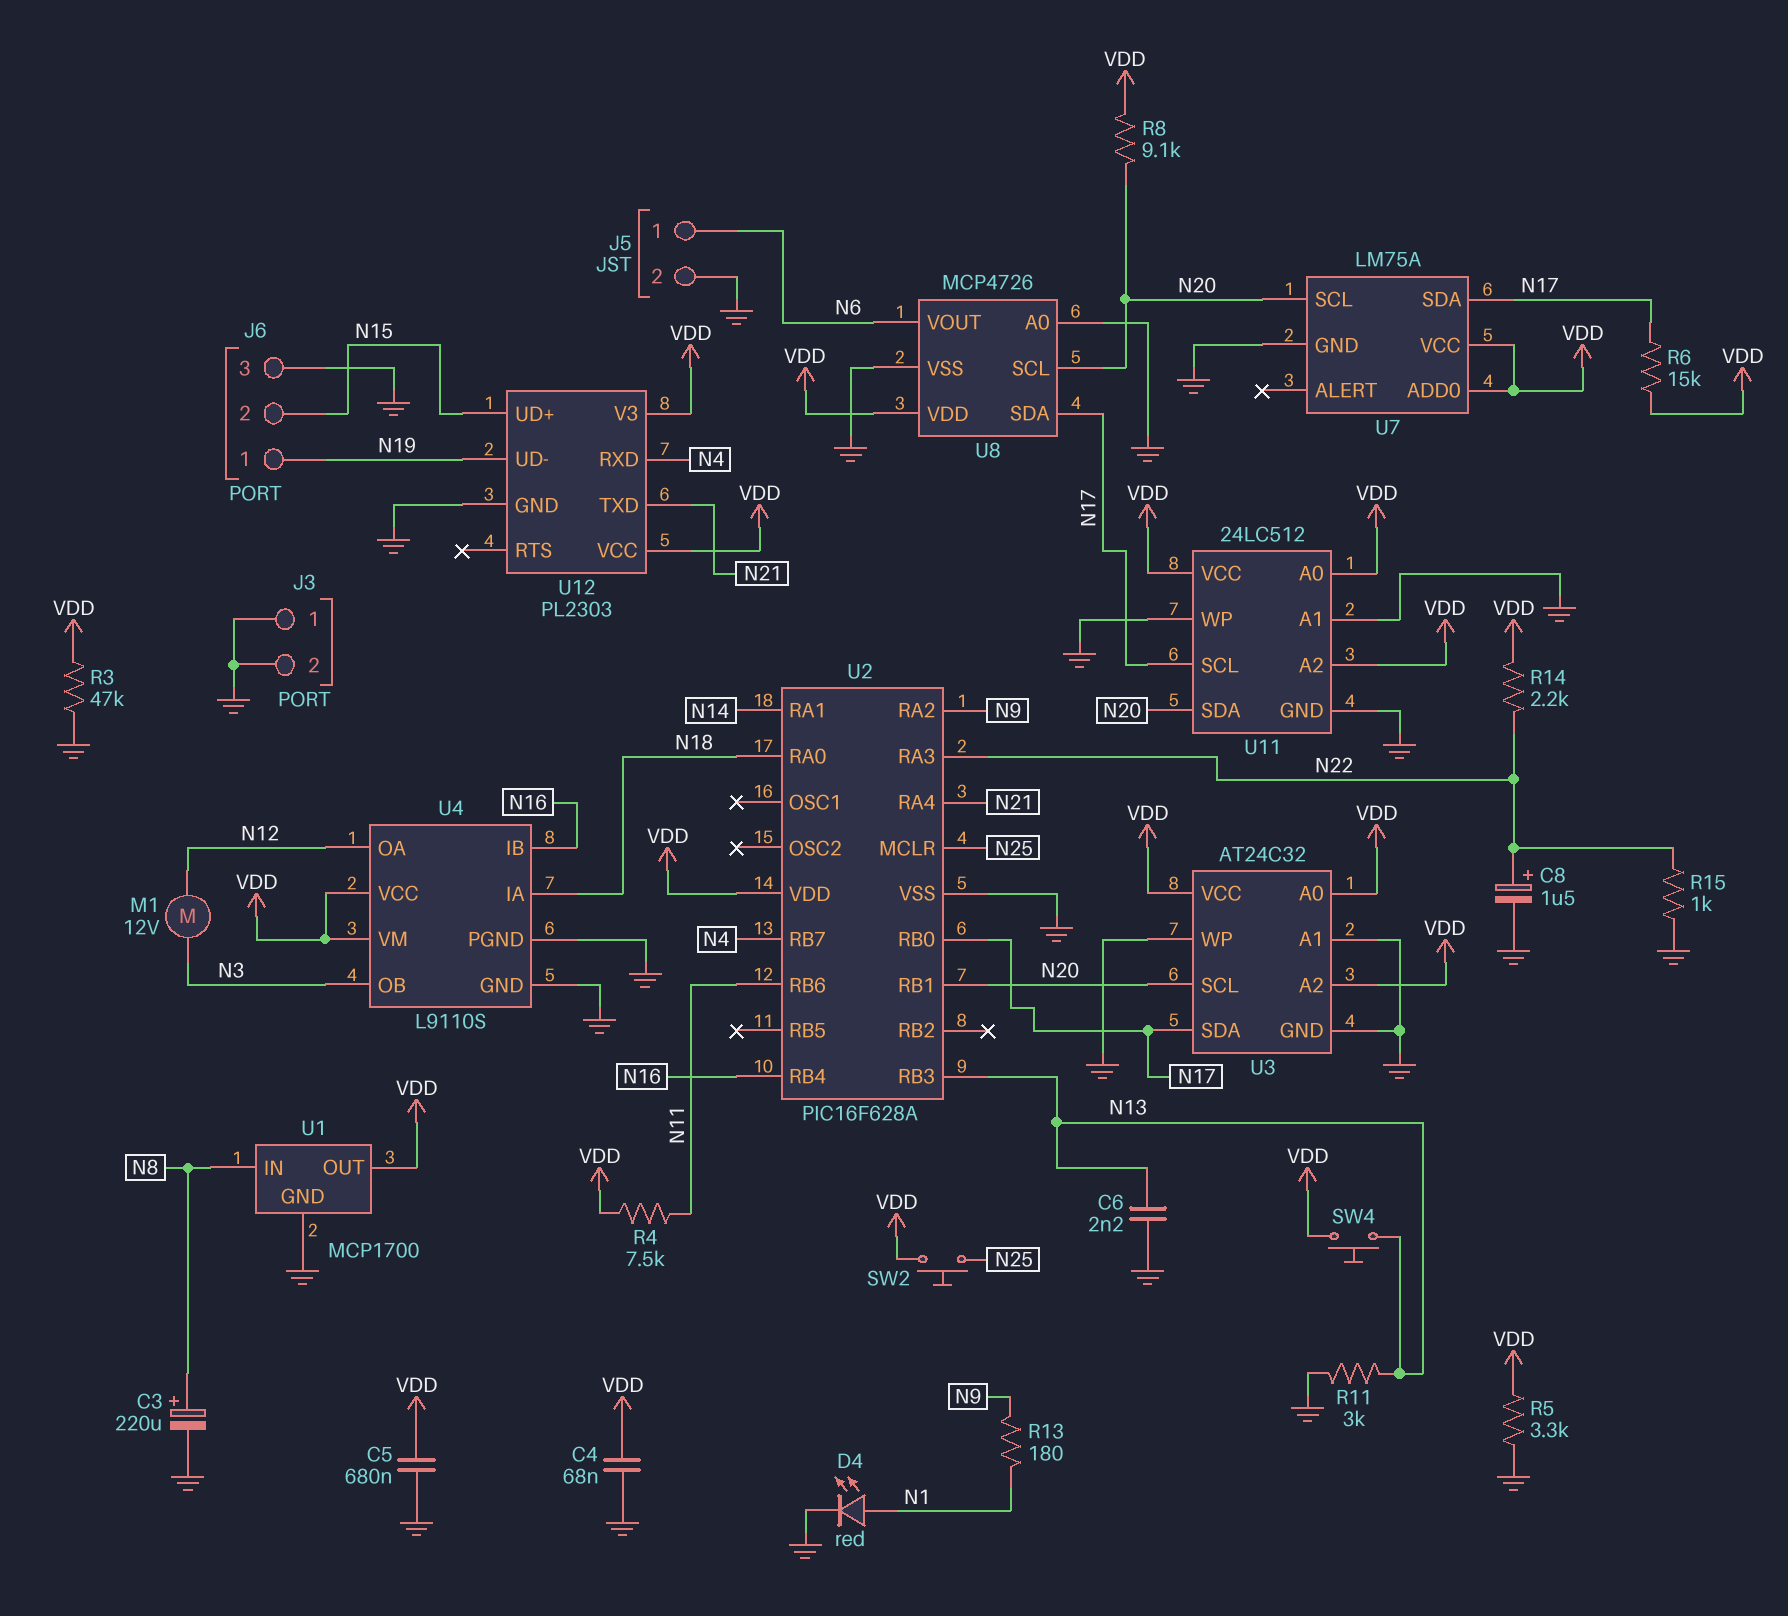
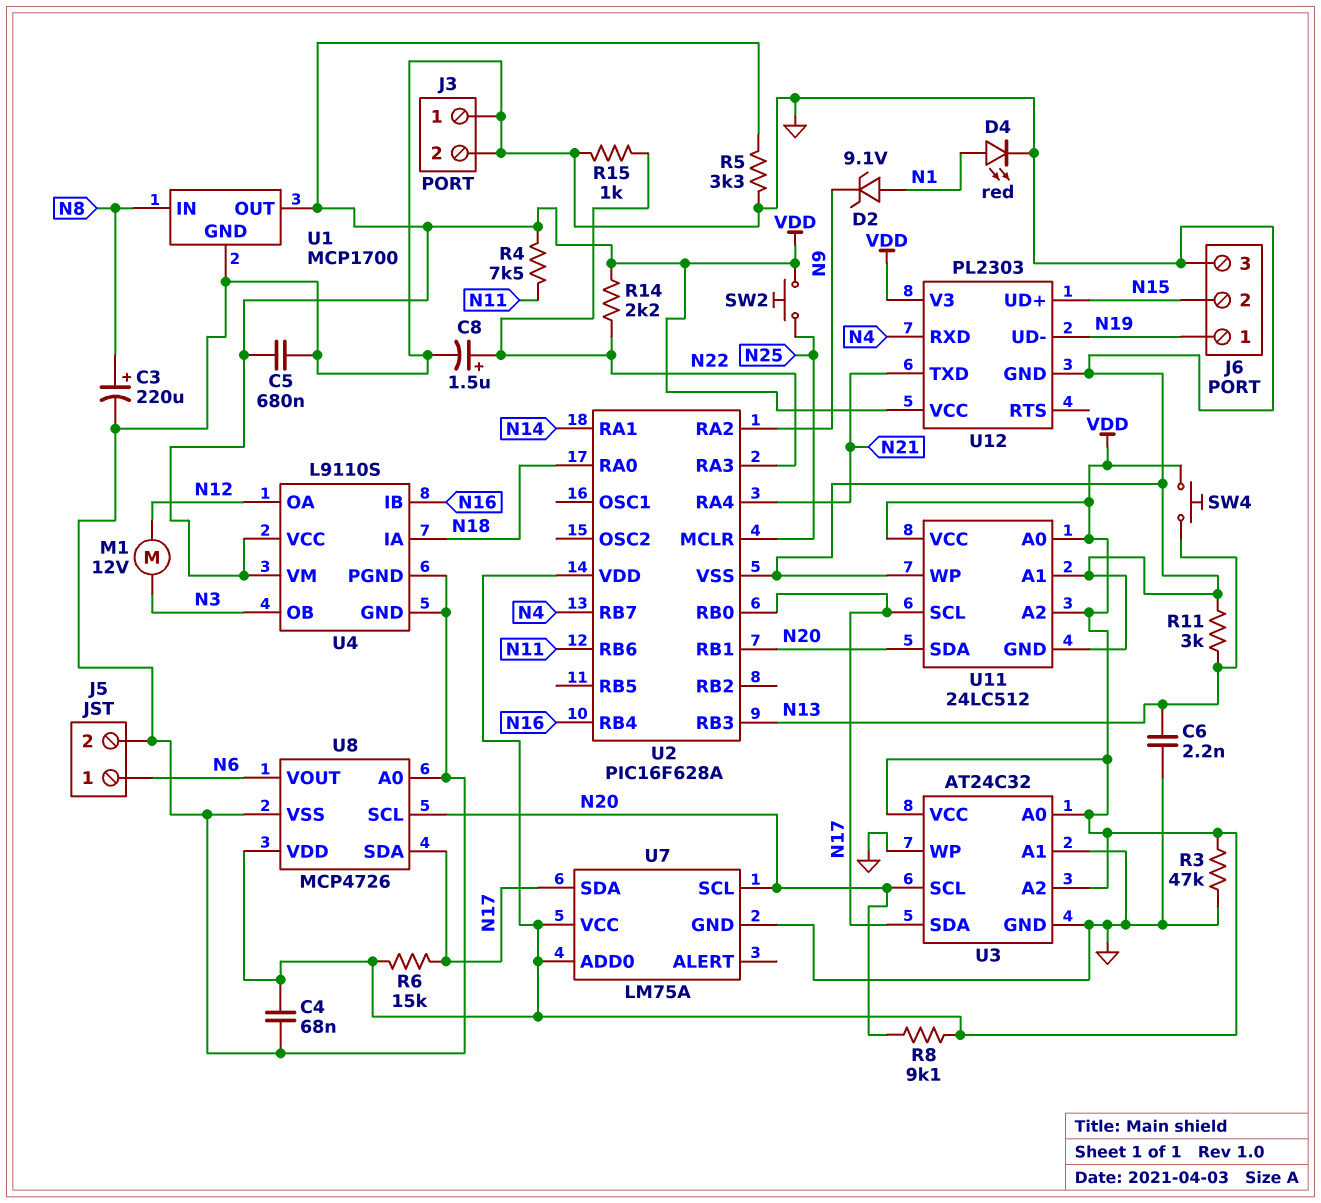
D2: none -> zener 9.1V (A N1, K N9)
R13: 180 (N1, N9) -> none

